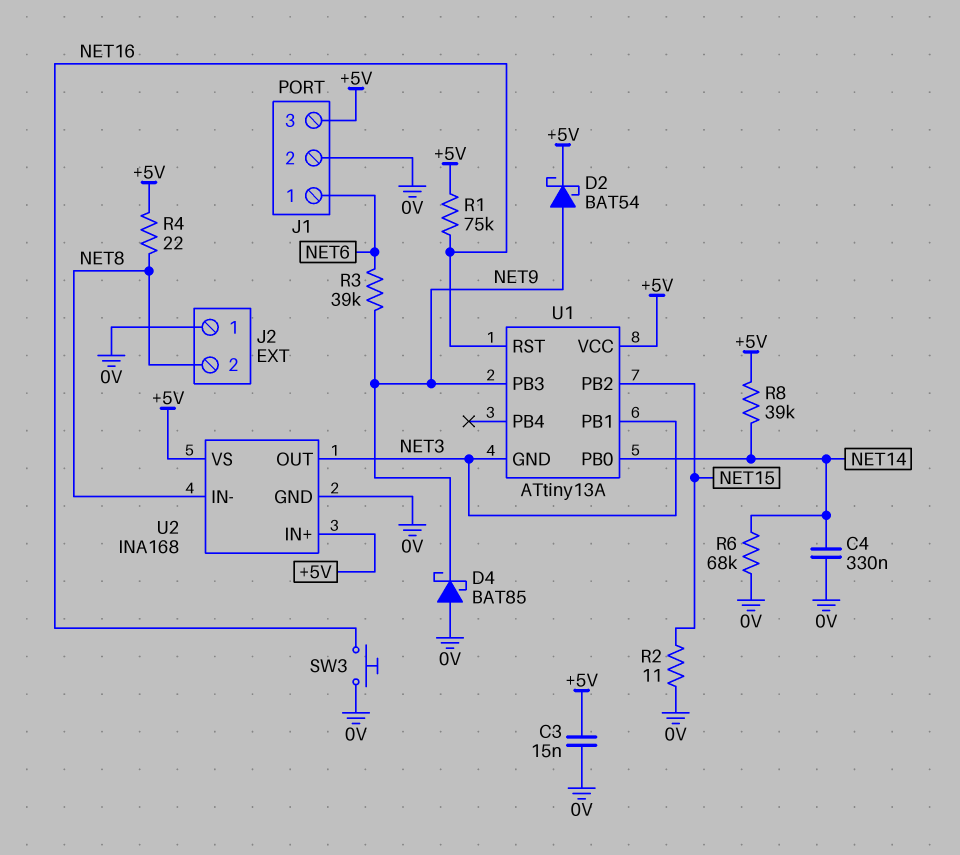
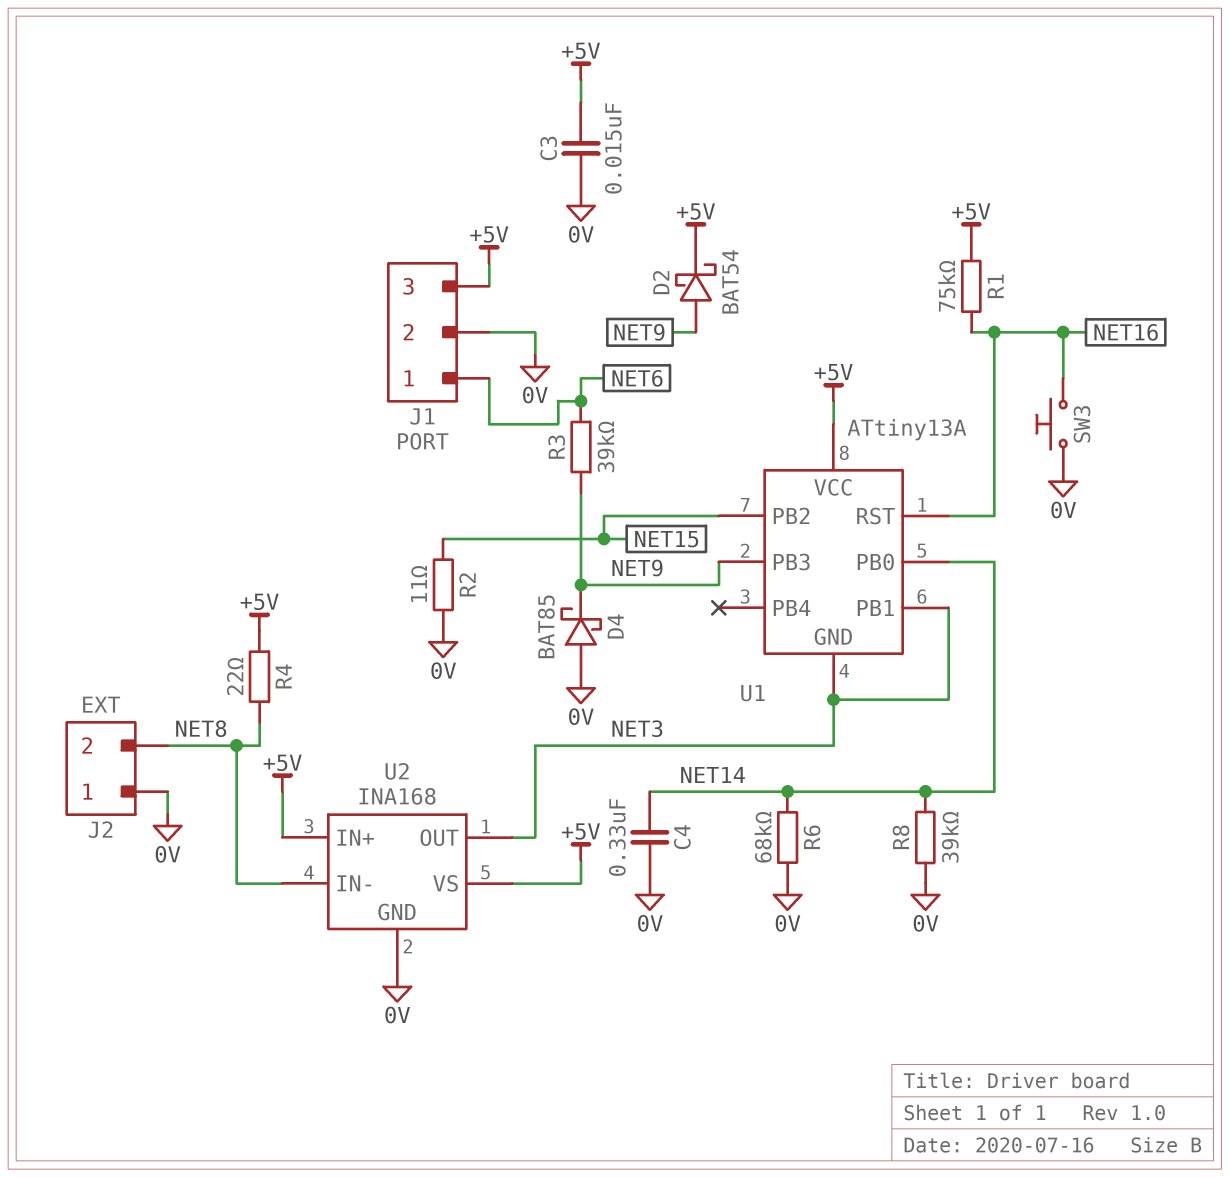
R8: 39k (+5V, NET14) -> 39k (0V, NET14)

